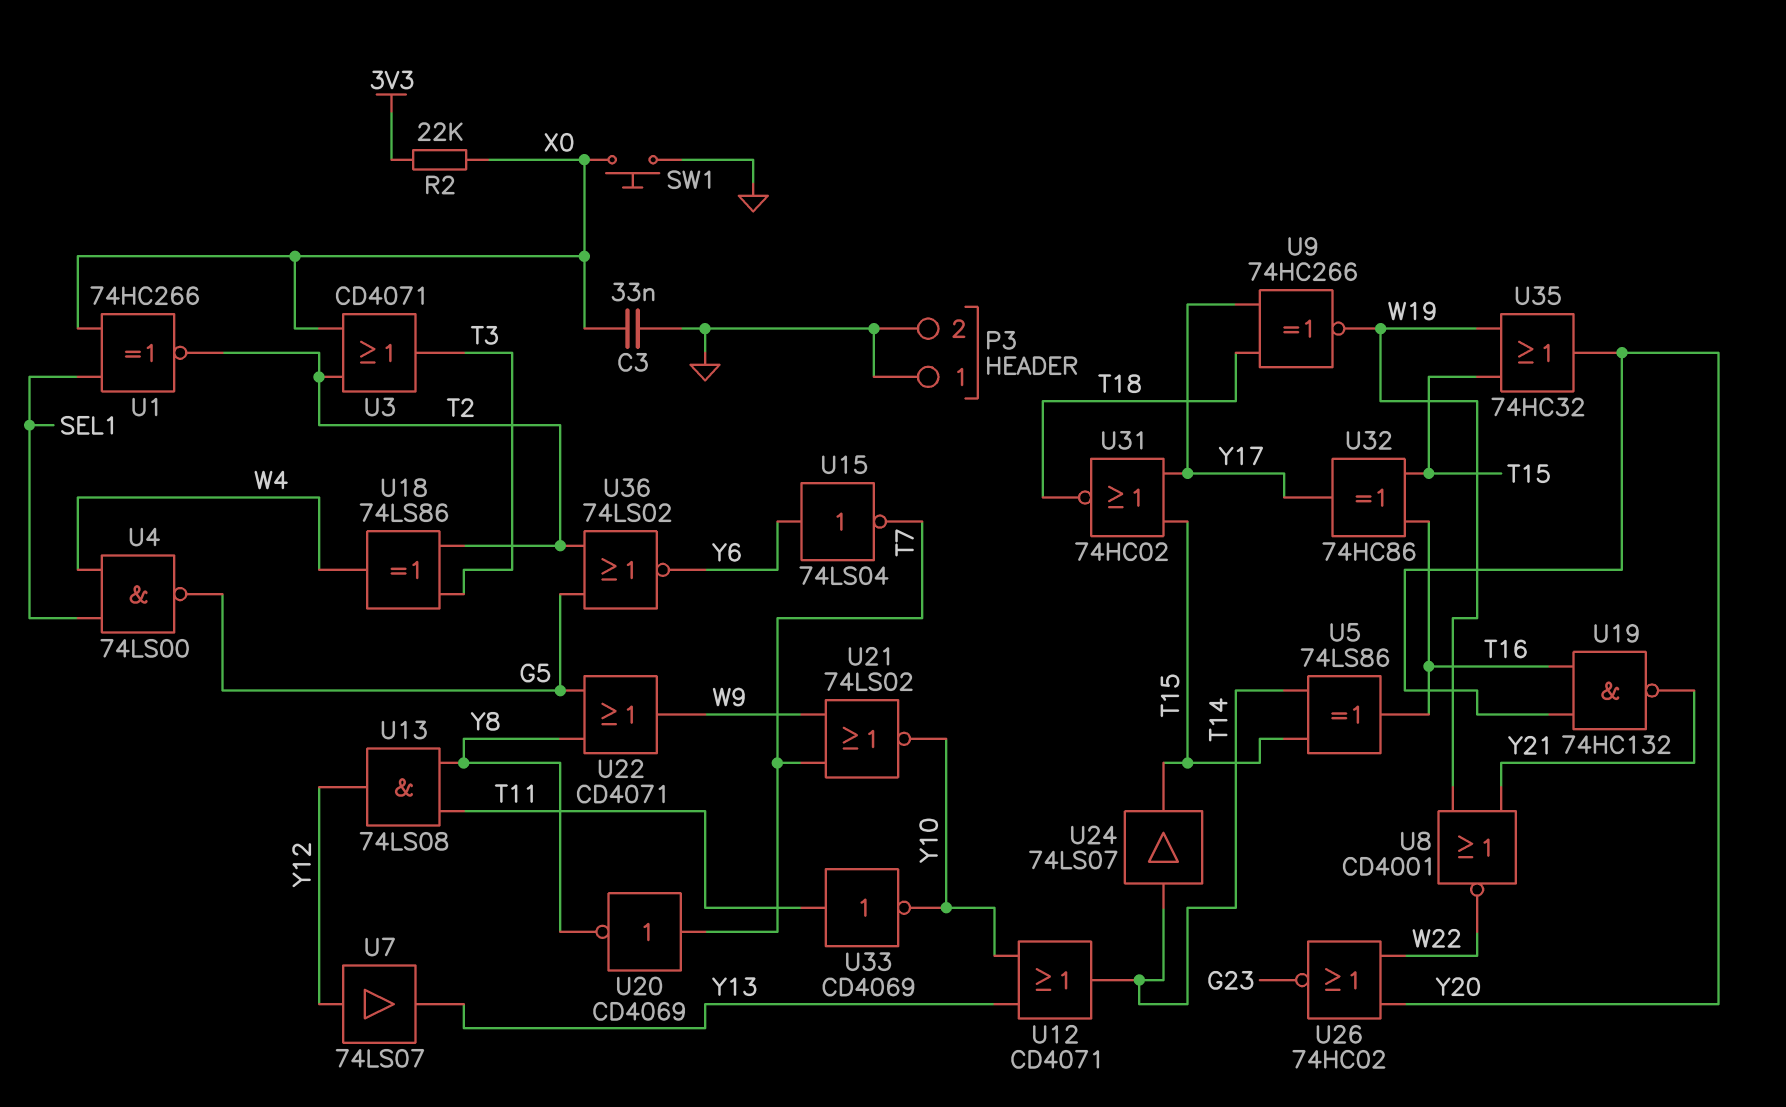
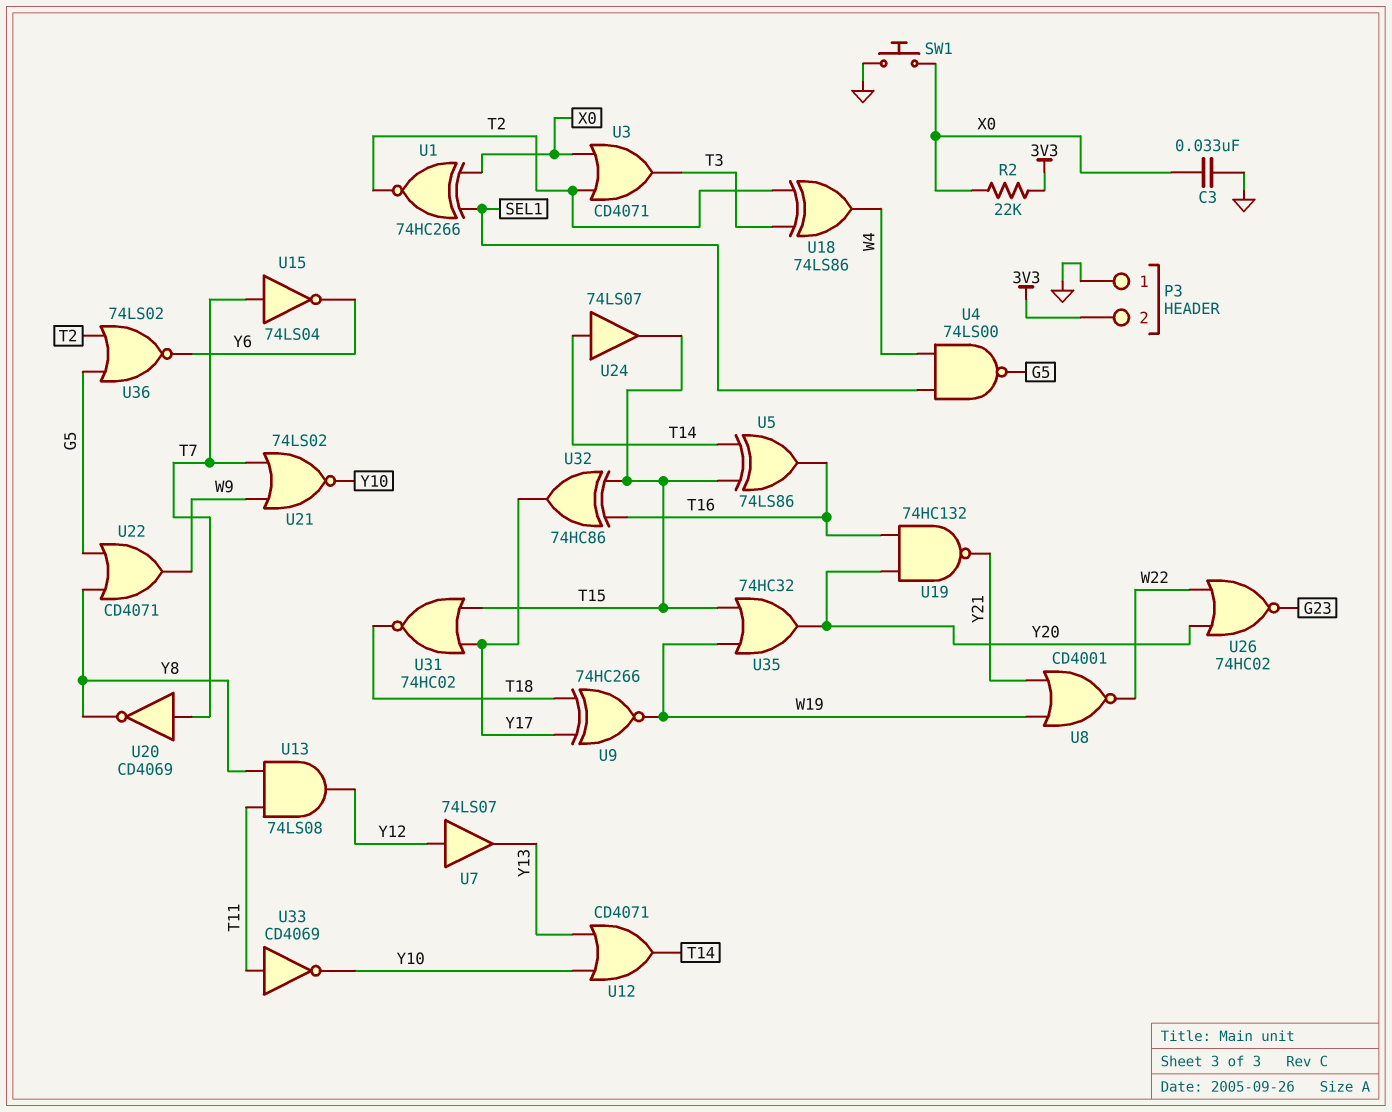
P3 pin 2: GND -> 3V3
U15: NOT 74LS04 (in Y6, out T7) -> NOT 74LS04 (in T7, out Y6)

